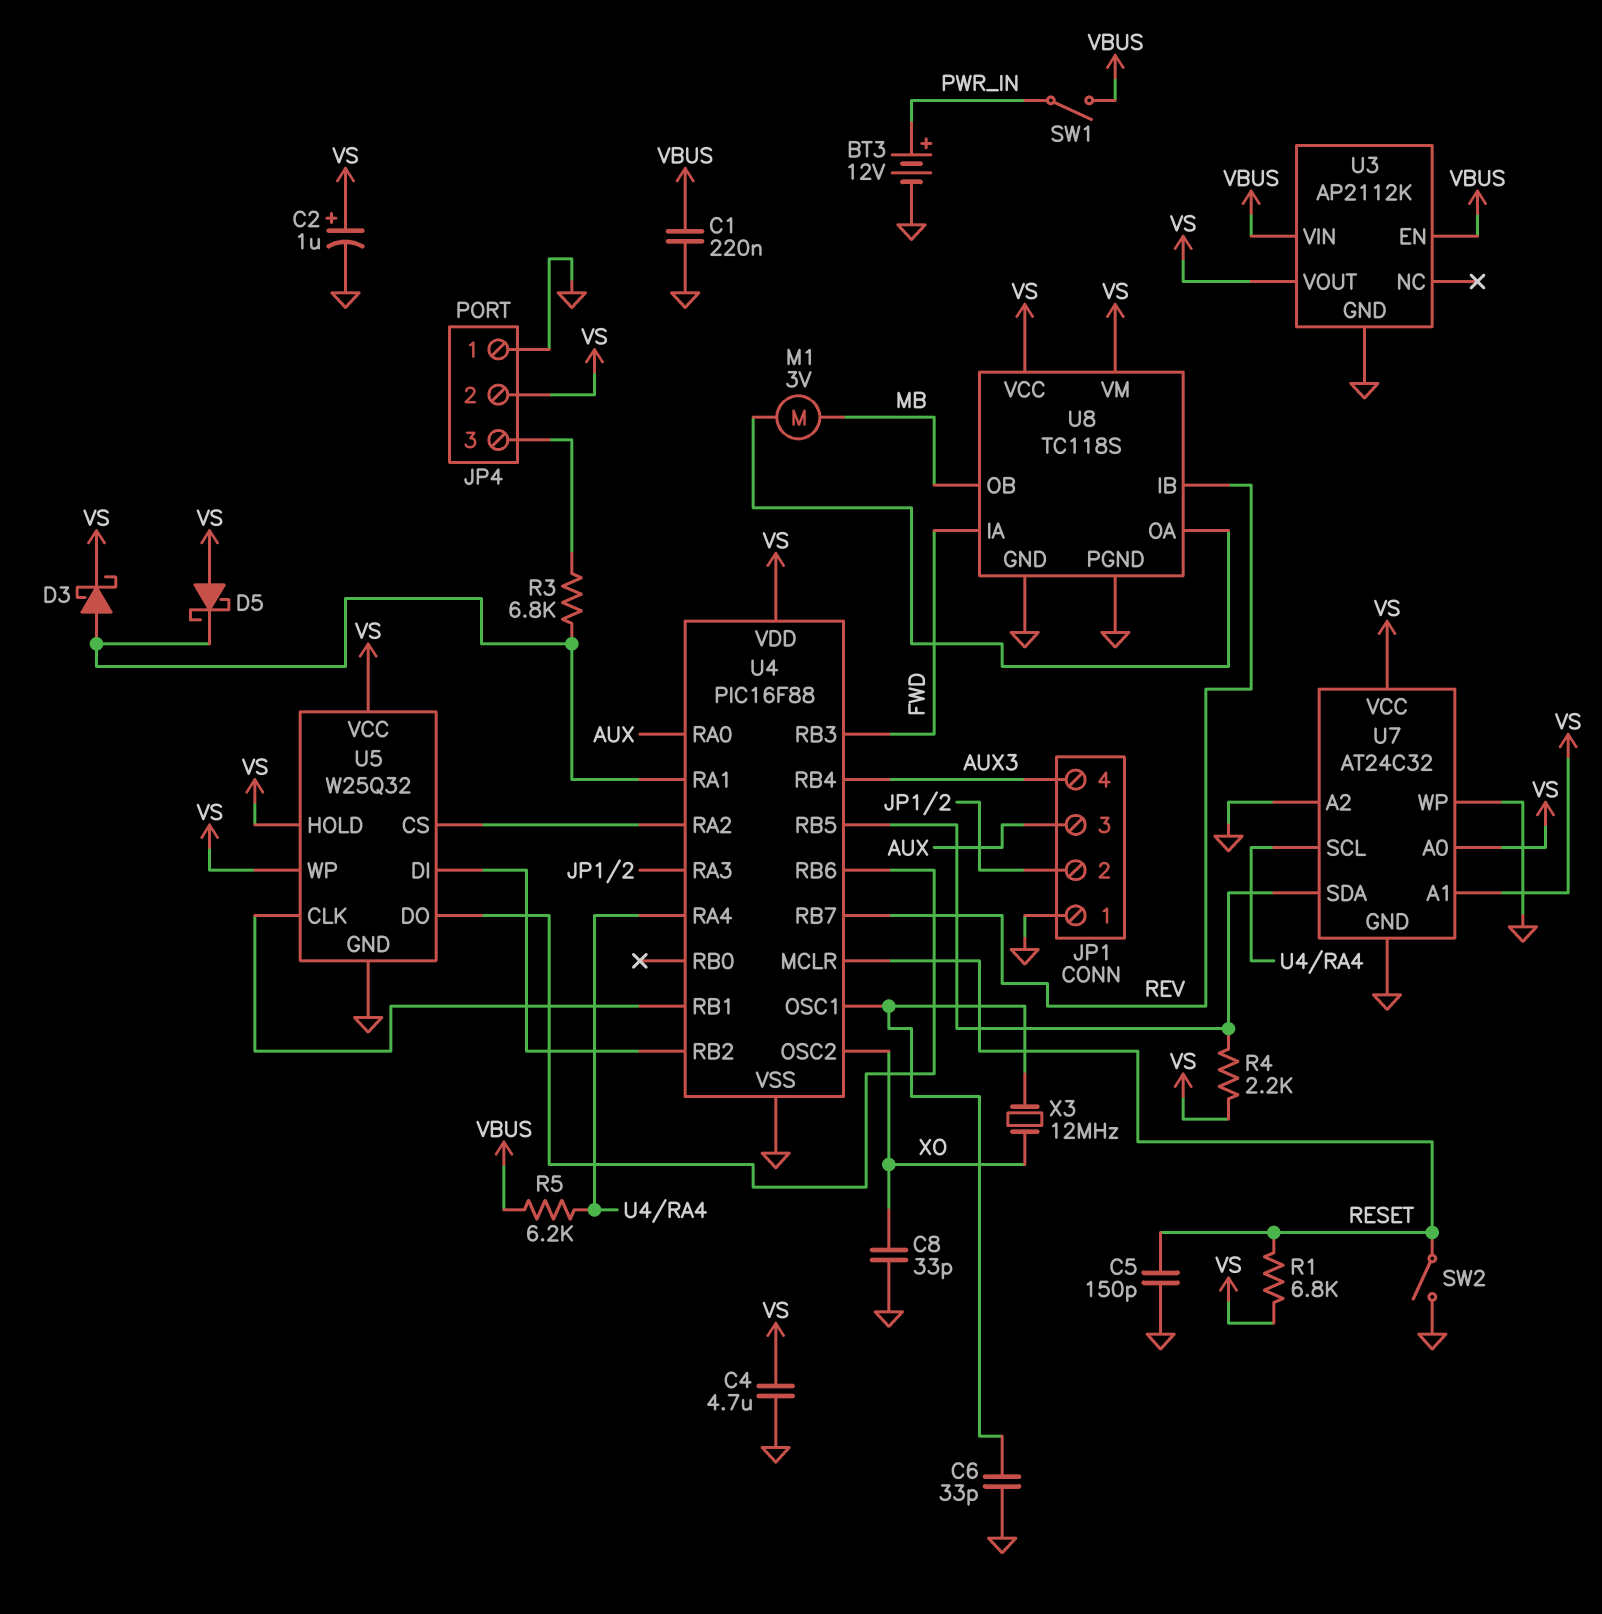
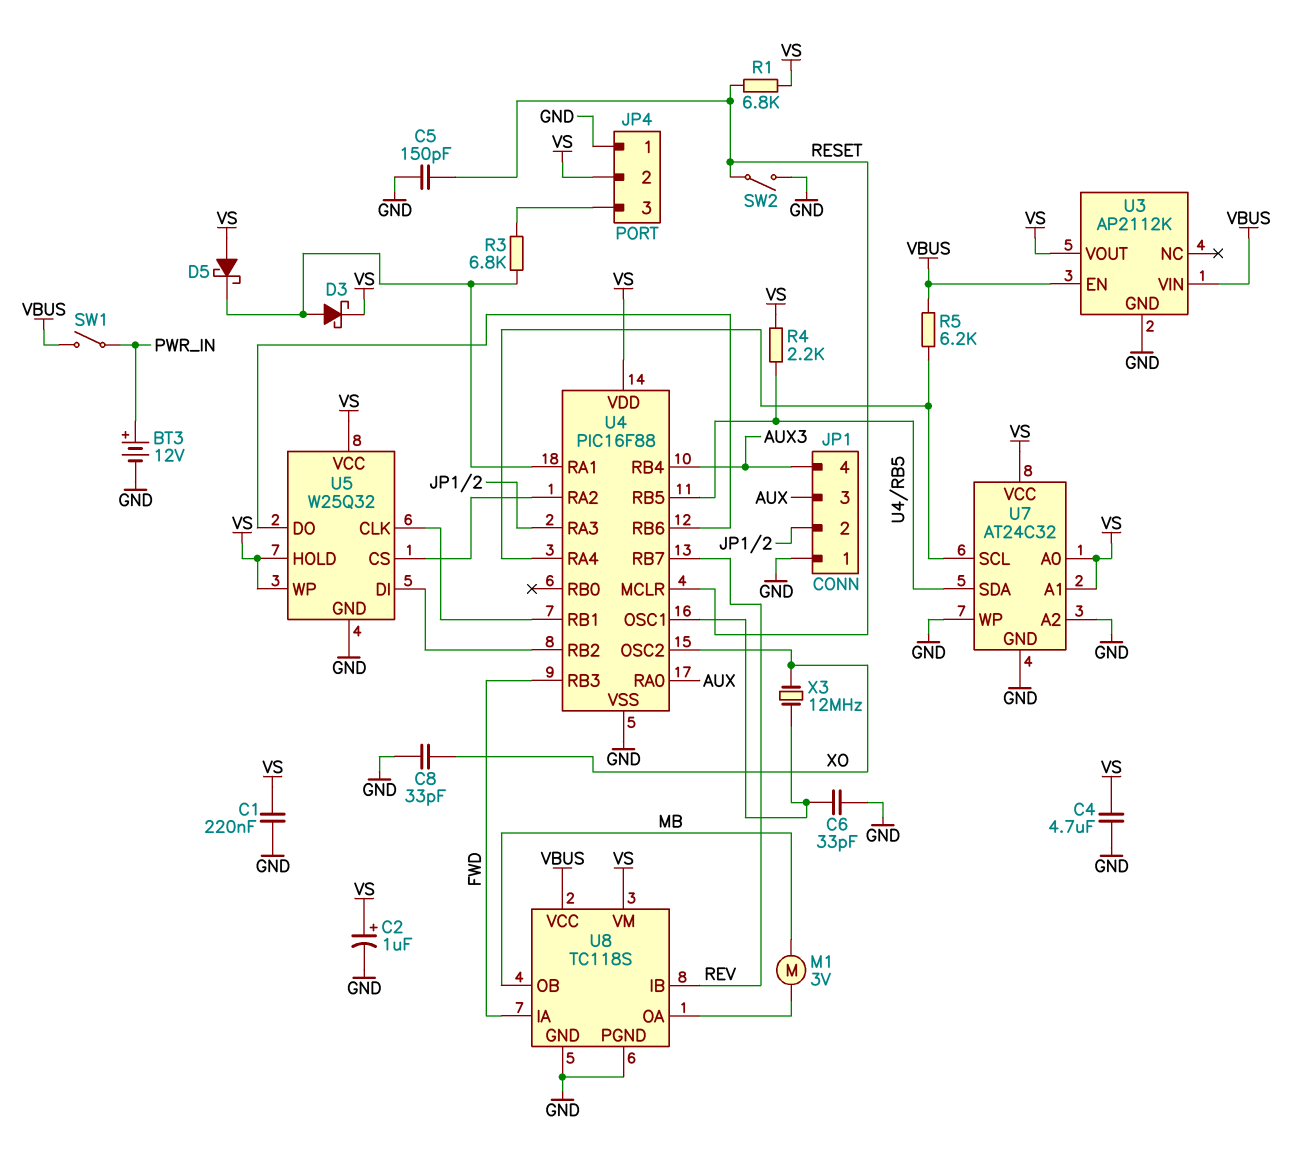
C1: 220nF (GND, VBUS) -> 220nF (GND, VS)
U8 pin VCC: VS -> VBUS

